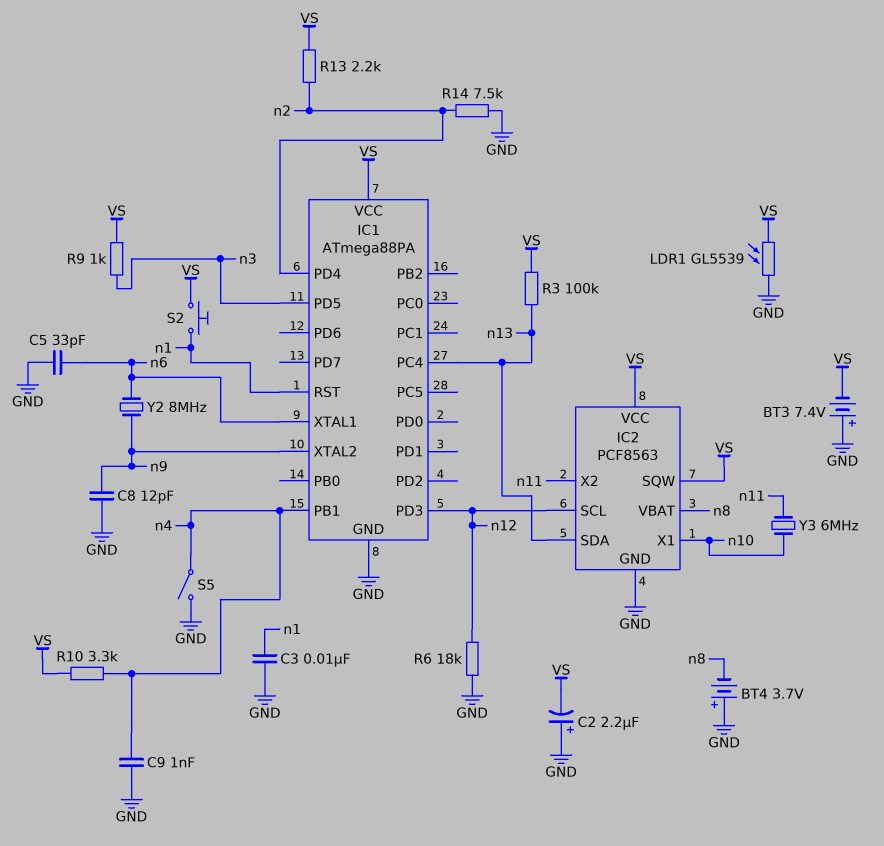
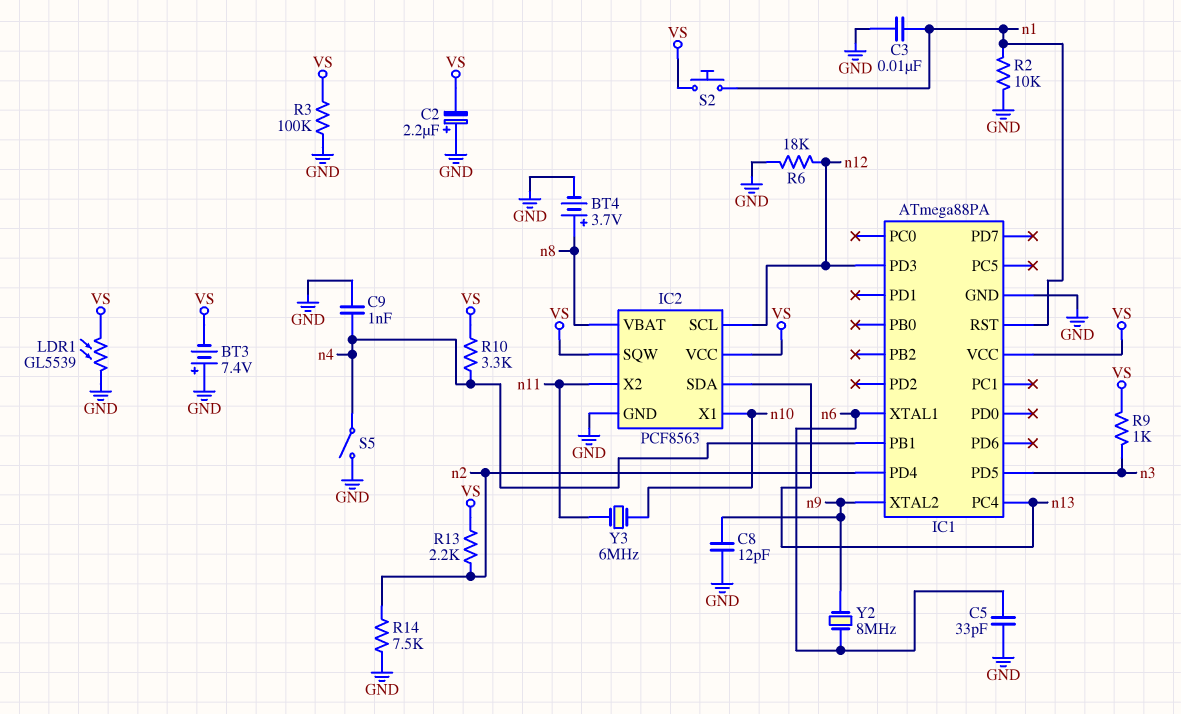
BT4: 3.7V (plus GND, minus n8) -> 3.7V (plus n8, minus GND)
R2: none -> 10k (GND, n1)
R3: 100k (VS, n13) -> 100k (GND, VS)

